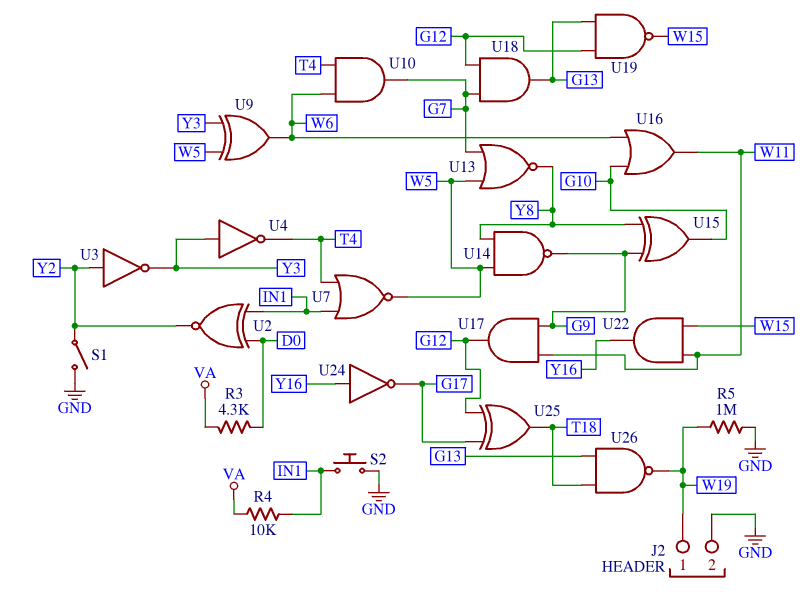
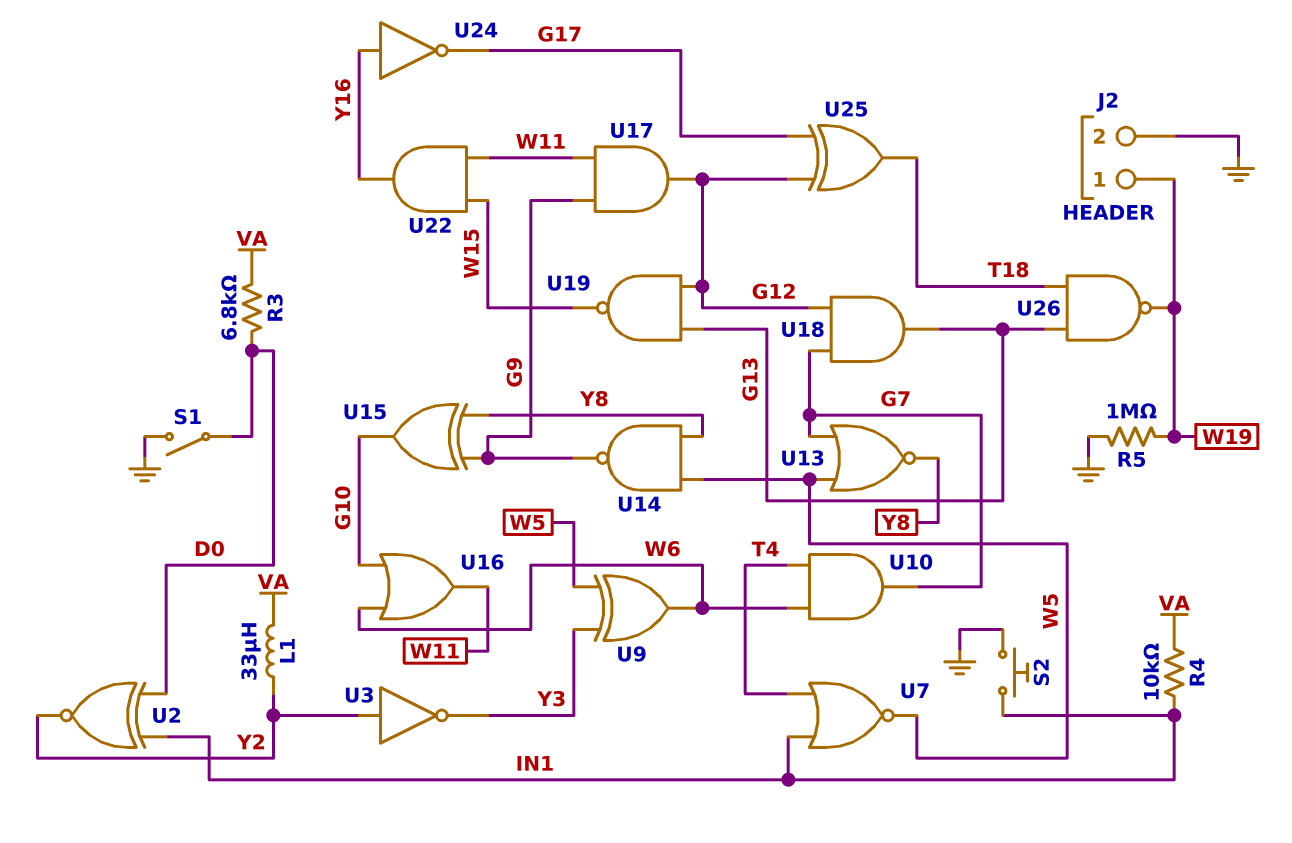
L1: none -> 33uH (VA, Y2)
R3: 4.3k (D0, VA) -> 6.8k (D0, VA)
S1: switch (GND, Y2) -> switch (D0, GND)
U4: NOT (in Y3, out T4) -> none

